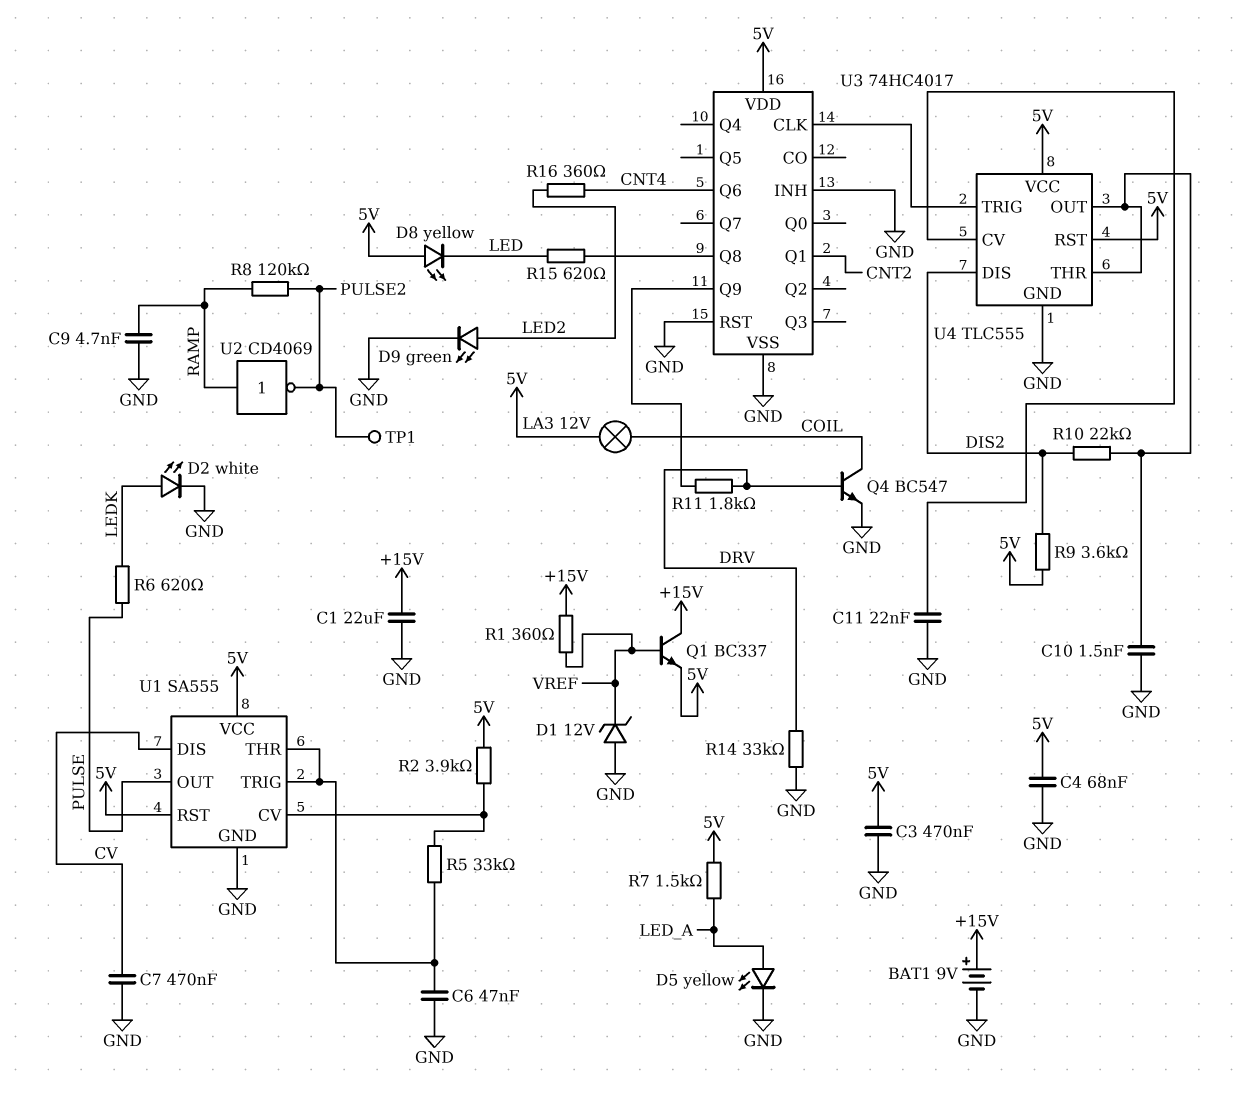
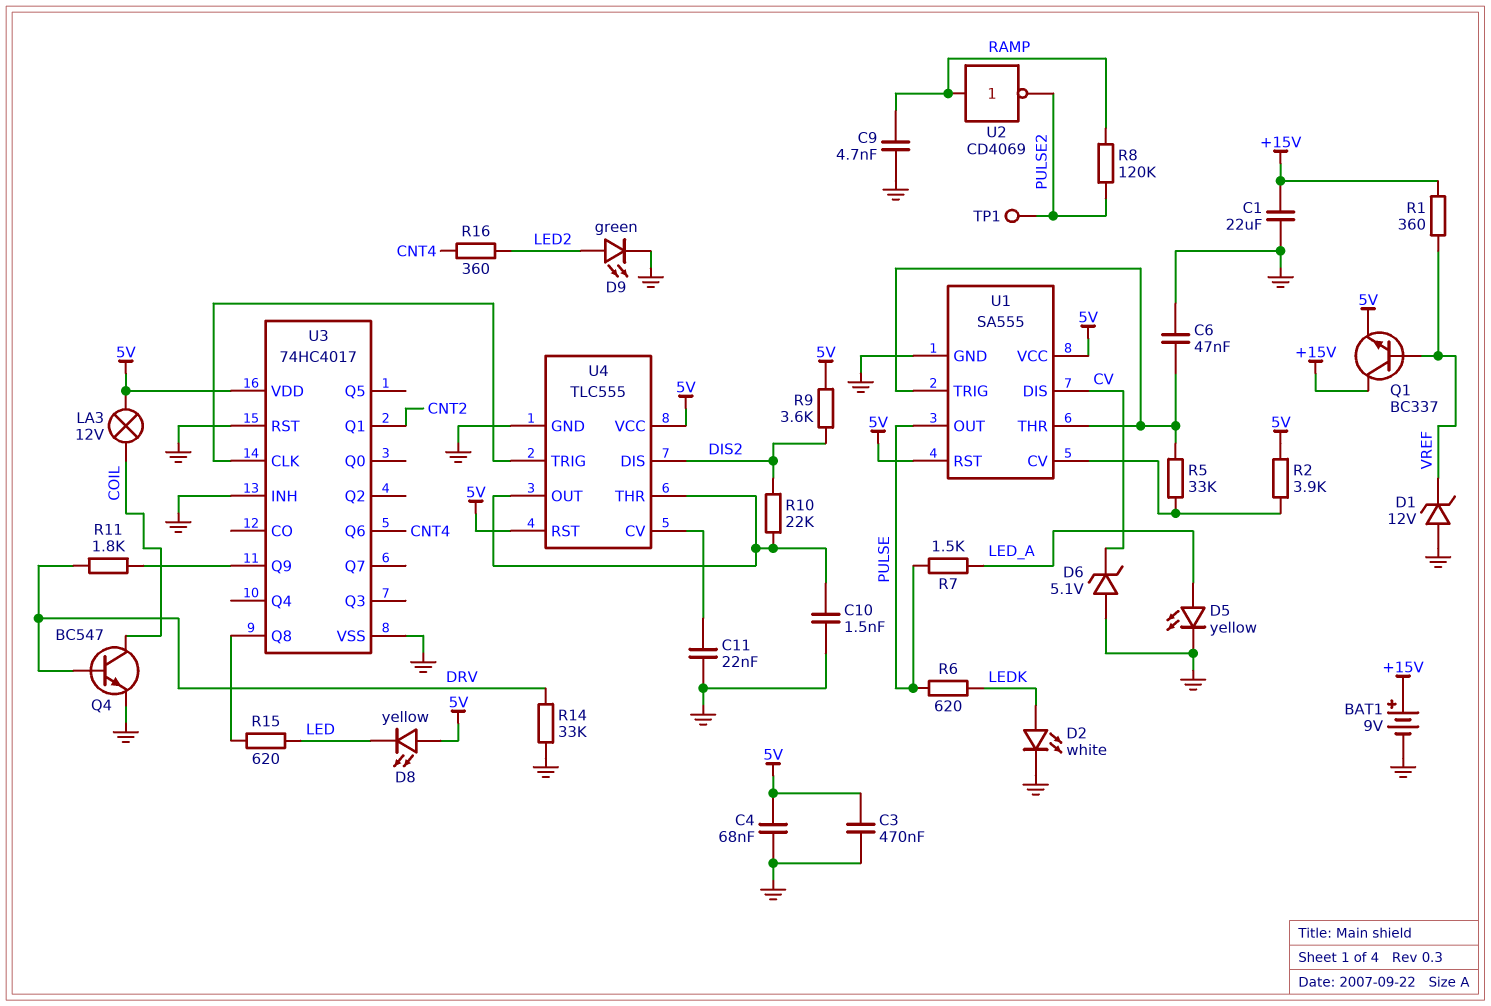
C7: 470nF (CV, GND) -> none
D6: none -> zener 5.1V (A GND, K CV)
R7: 1.5k (5V, LED_A) -> 1.5k (LED_A, PULSE)

